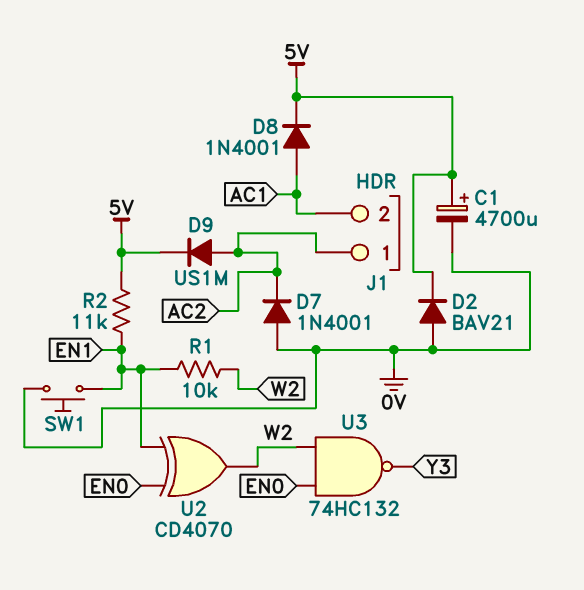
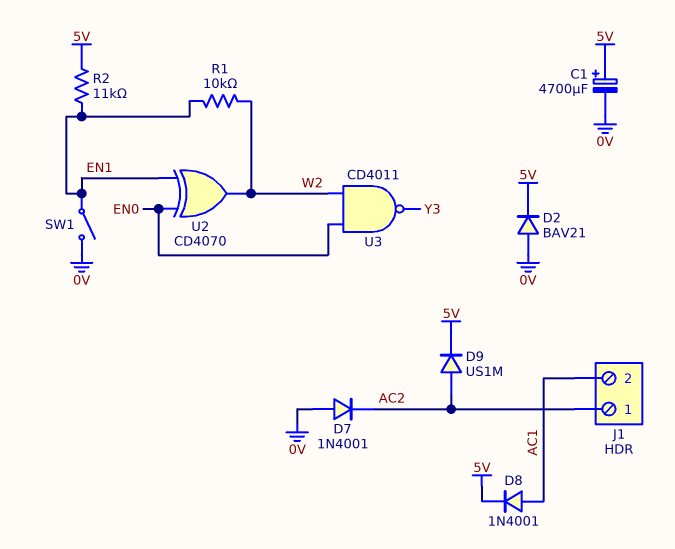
SW1: button (0V, EN1) -> switch (0V, EN1)
U3: NAND 74HC132 (in EN0, in W2, out Y3) -> NAND CD4011 (in EN0, in W2, out Y3)

